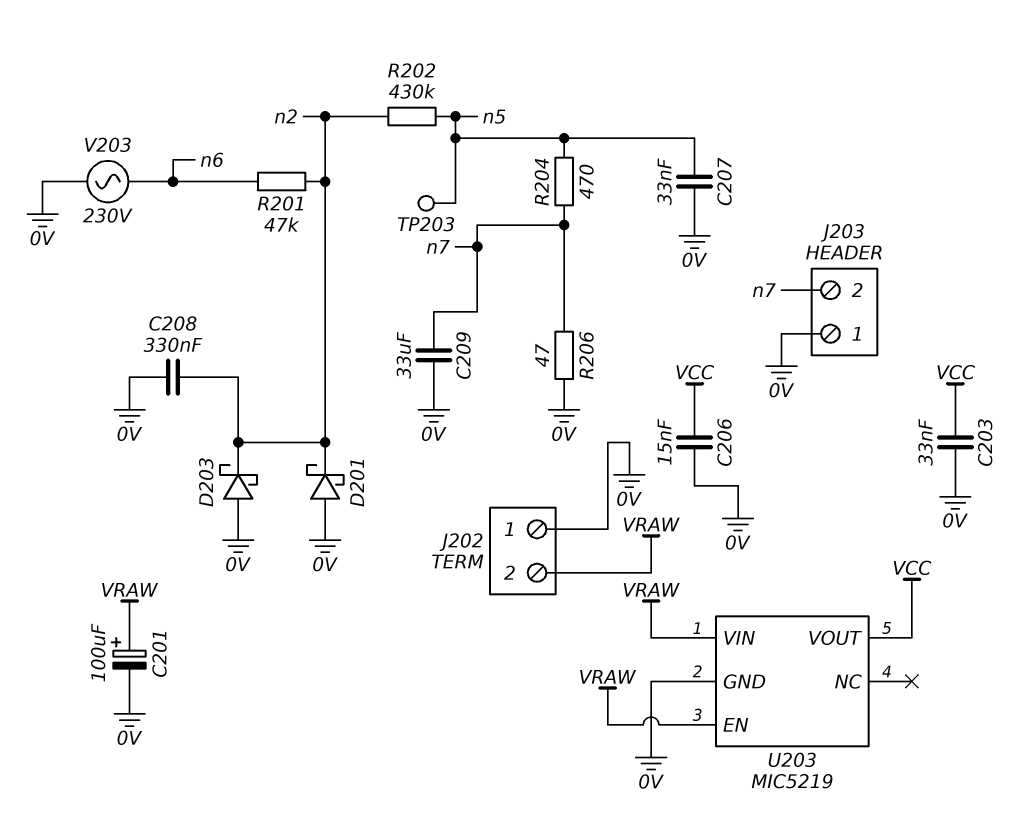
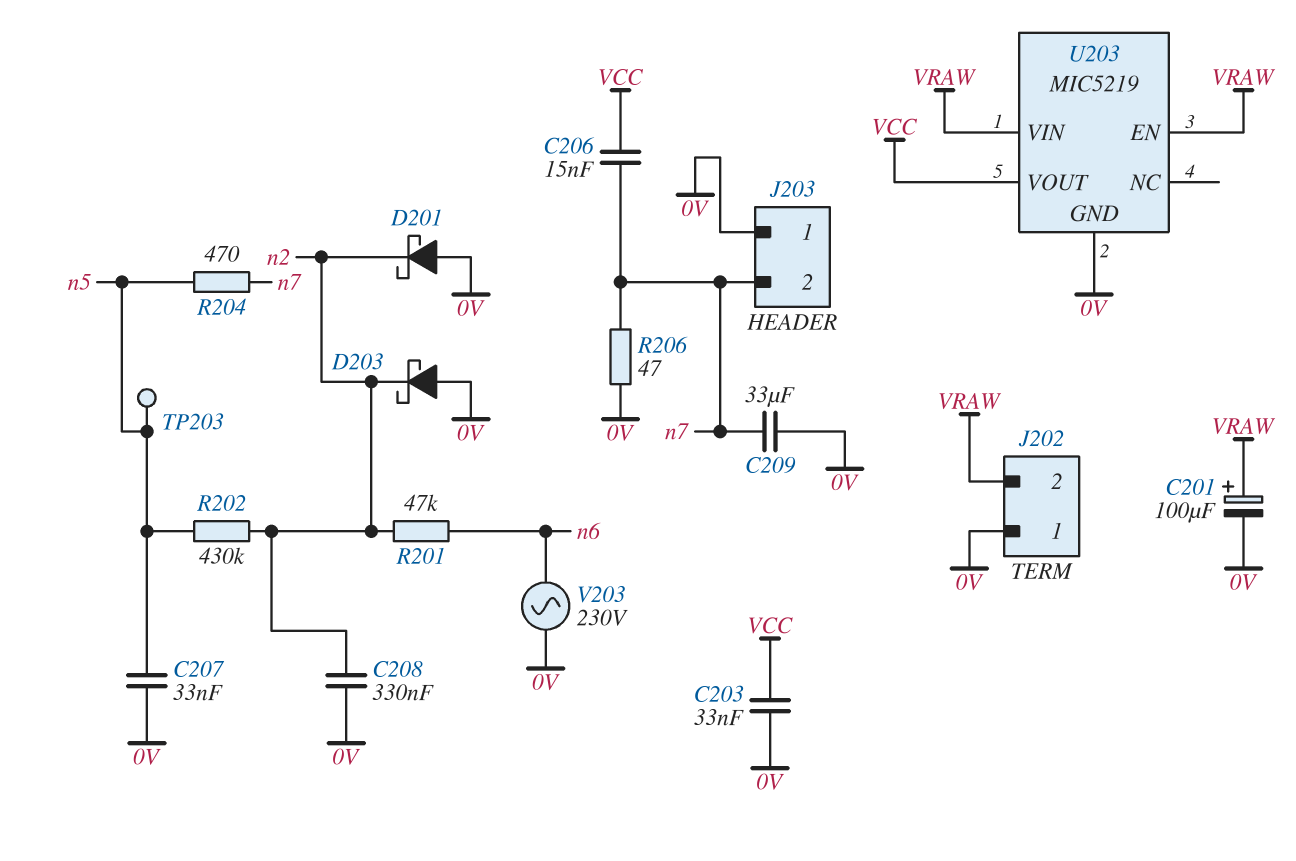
C206: 15nF (0V, VCC) -> 15nF (VCC, n7)

